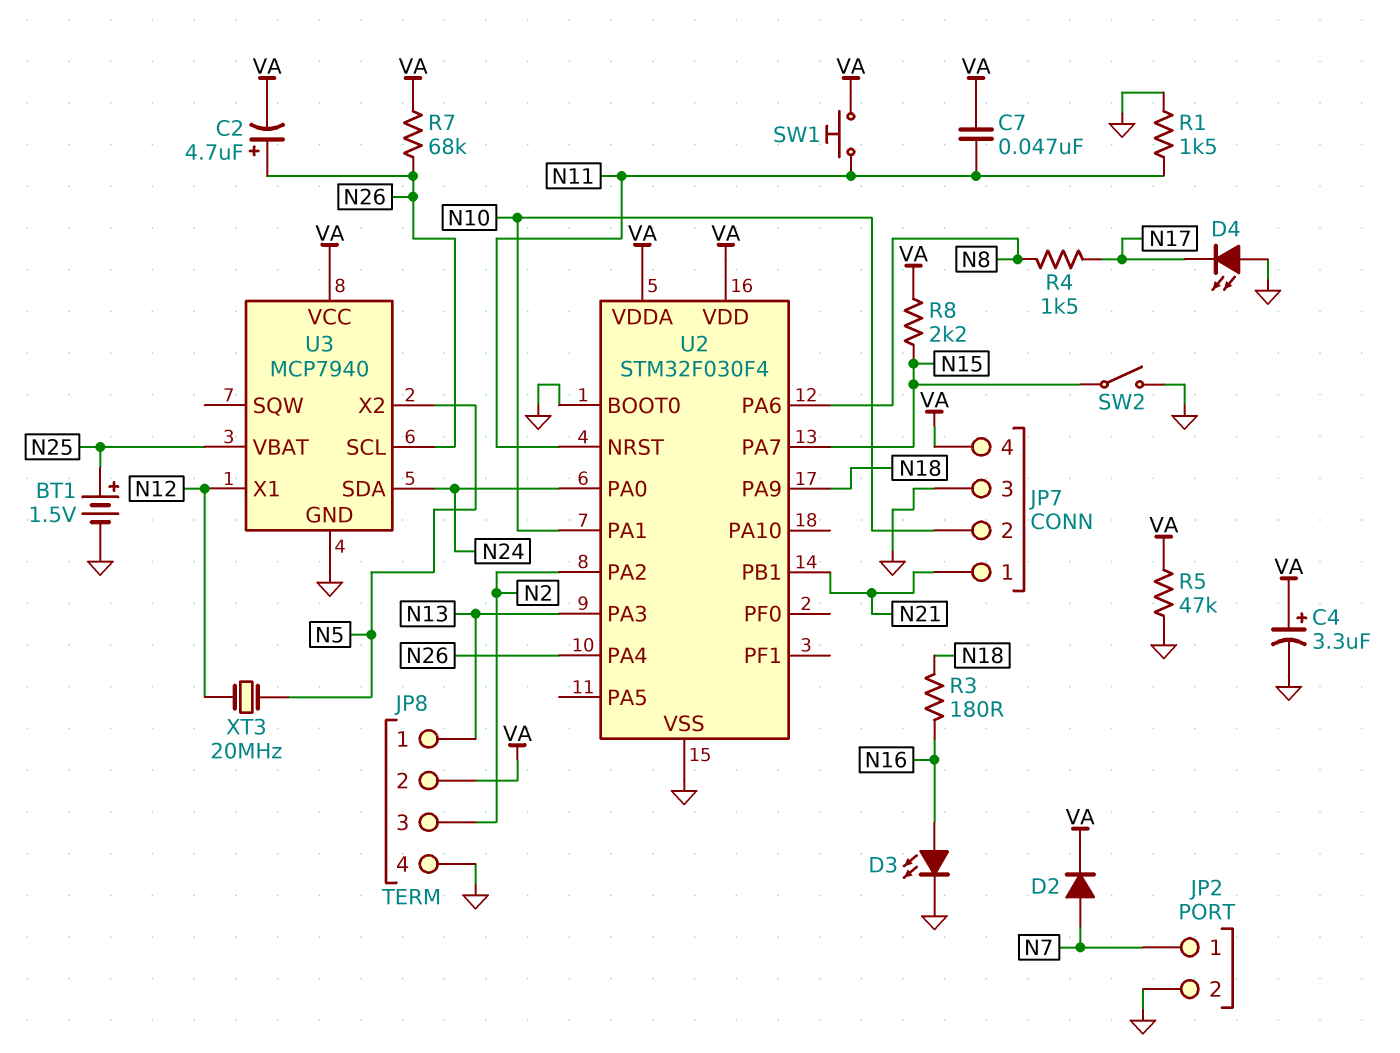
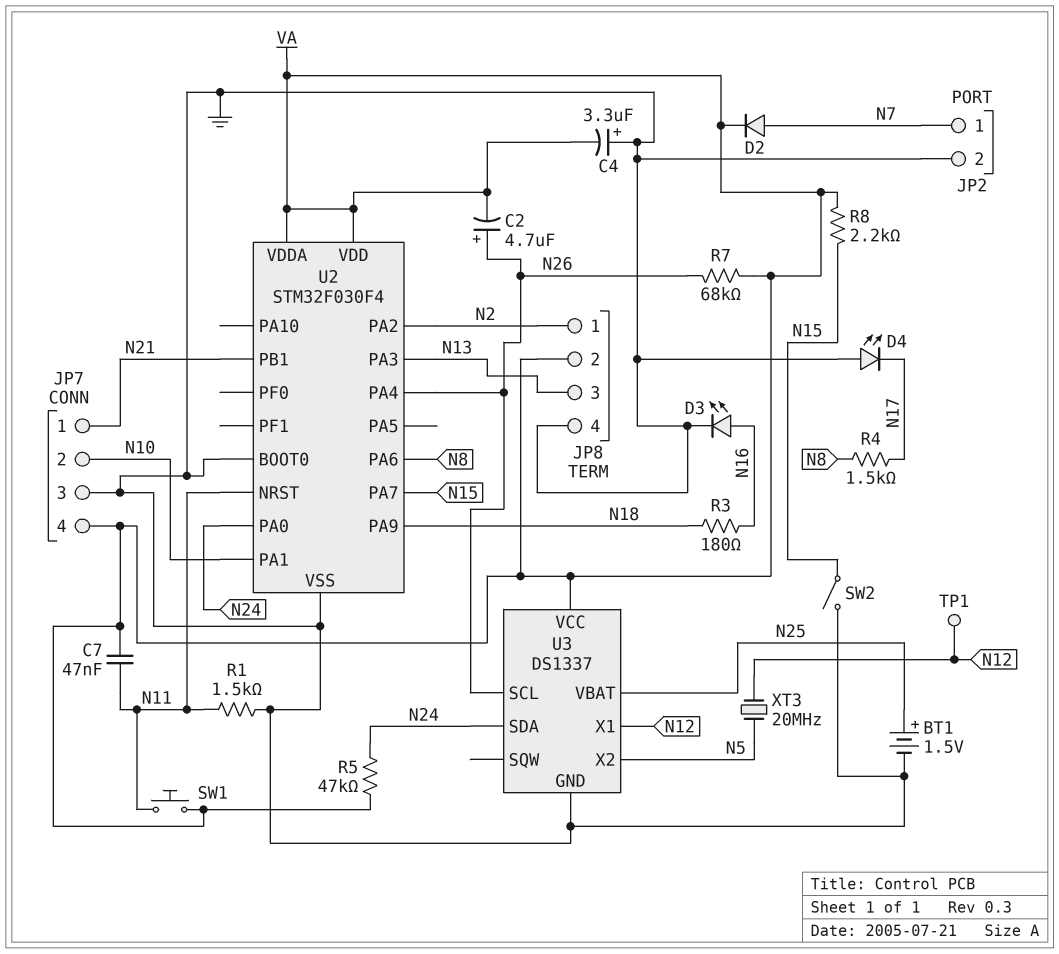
C4: 3.3uF (plus VA, minus GND) -> 3.3uF (plus GND, minus VA)
JP8 pin 1: N13 -> N2
JP8 pin 3: N2 -> N13
R5: 47k (GND, VA) -> 47k (N24, VA)
TP1: none -> test point (N12)
U3: MCP7940 -> DS1337

